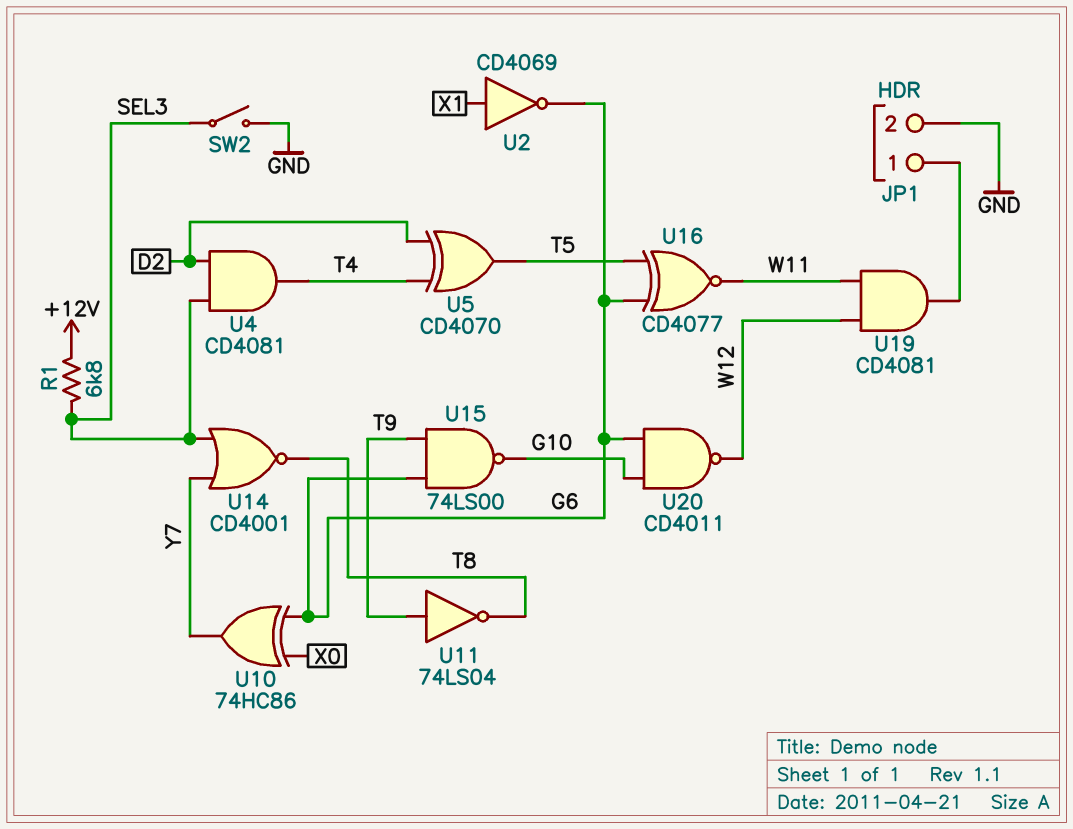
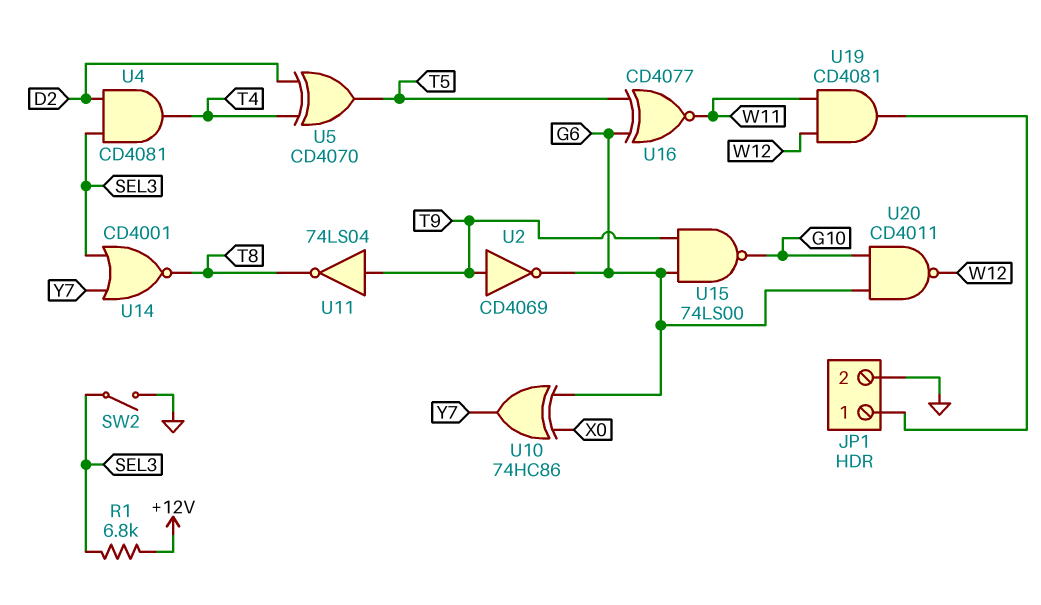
U2: NOT CD4069 (in X1, out G6) -> NOT CD4069 (in T9, out G6)

